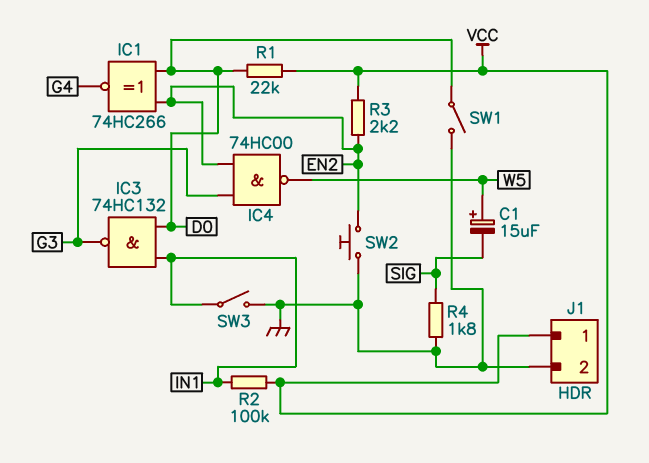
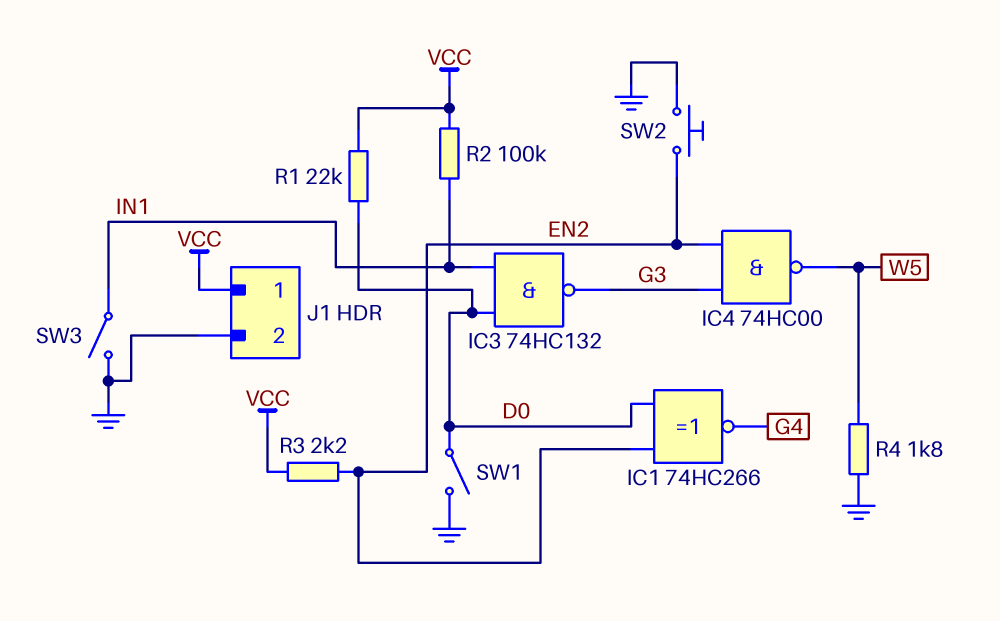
C1: 15uF (plus W5, minus SIG) -> none
R4: 1.8k (GND, SIG) -> 1.8k (GND, W5)

